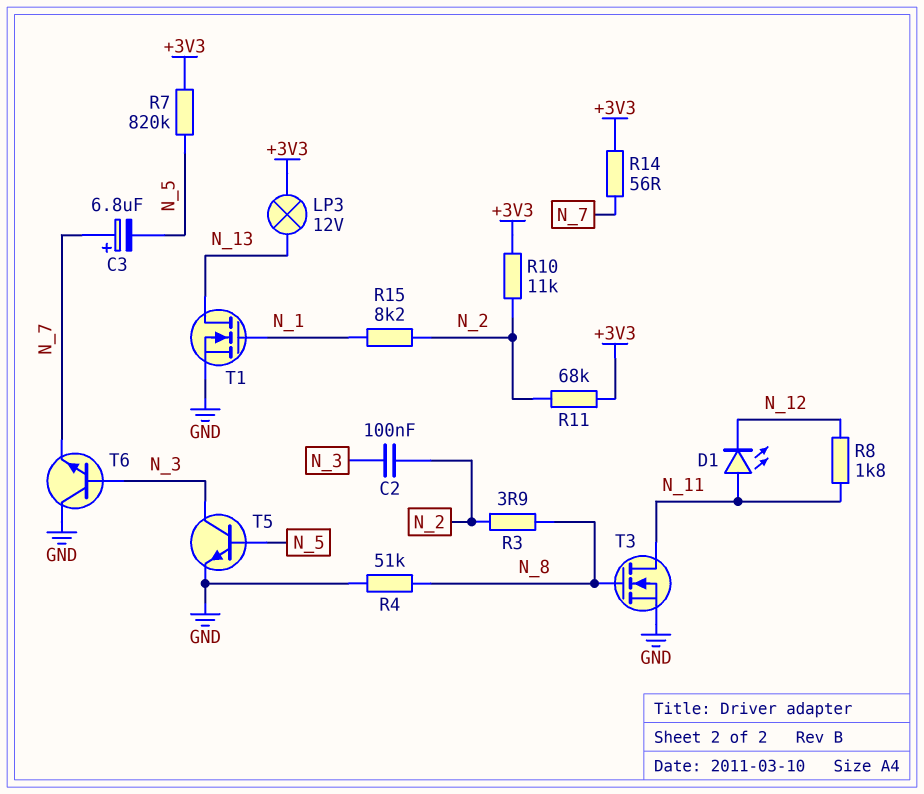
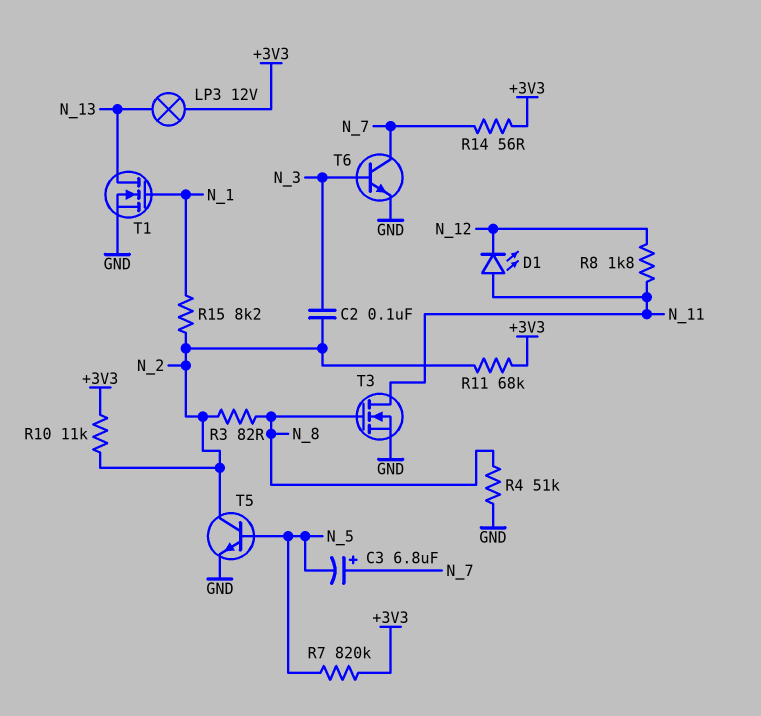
R3: 3.9 (N_2, N_8) -> 82 (N_2, N_8)
T5: NPN (B N_5, C N_3, E GND) -> NPN (B N_5, C N_2, E GND)
T6: NPN (B N_3, C GND, E N_7) -> NPN (B N_3, C N_7, E GND)

